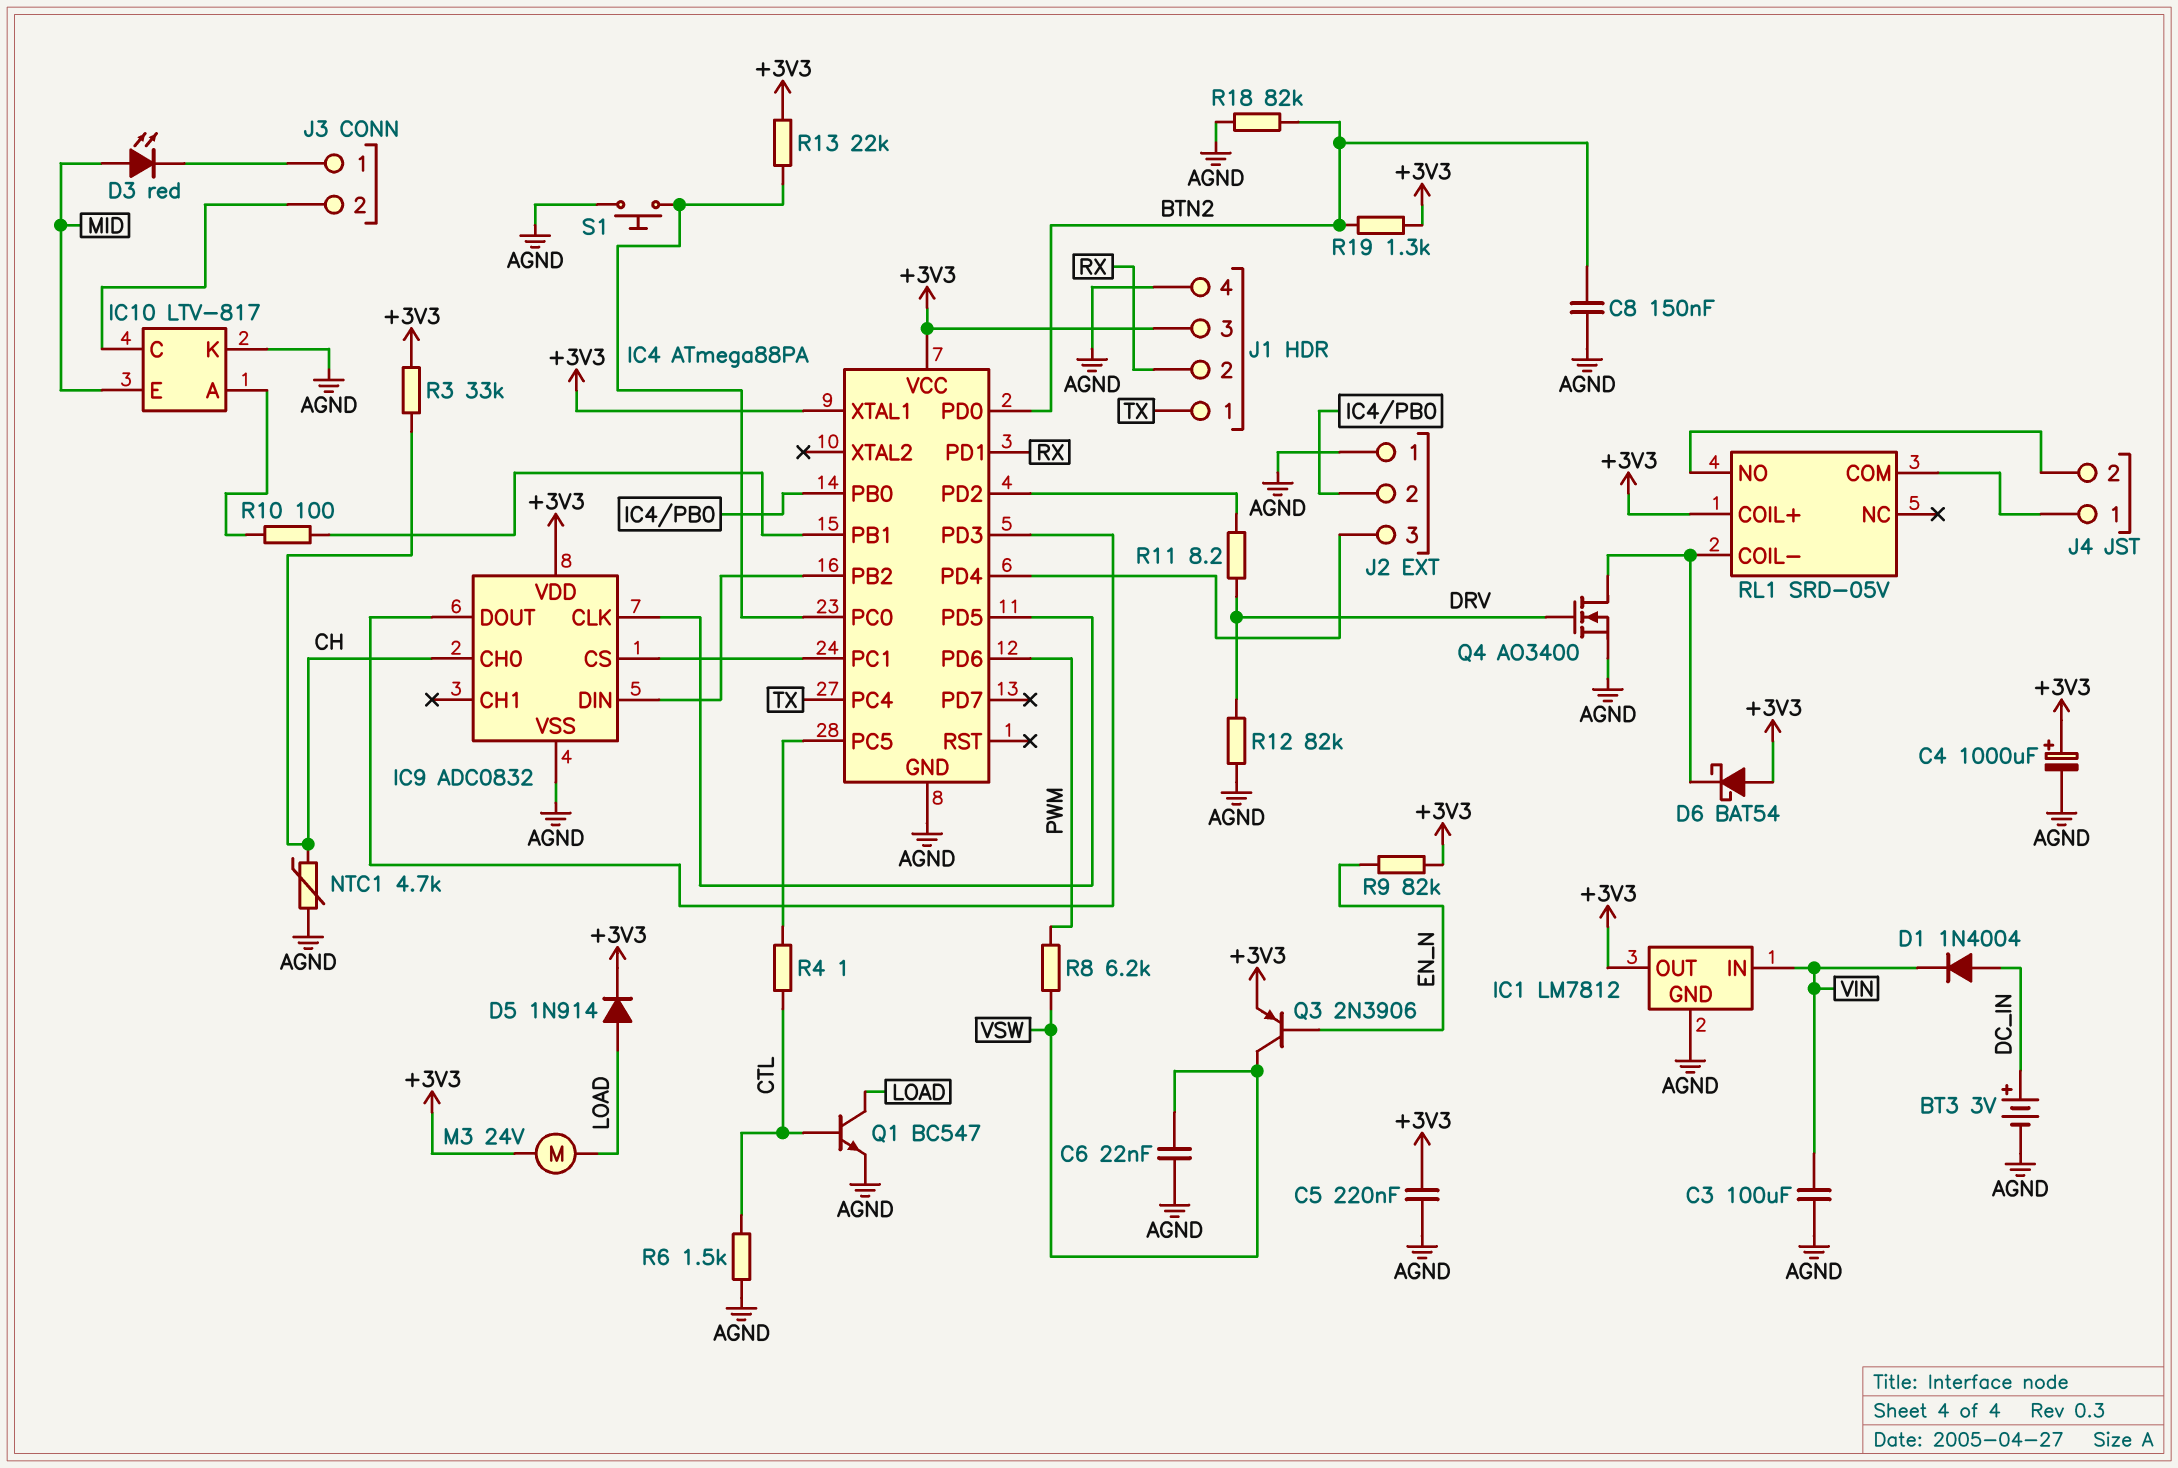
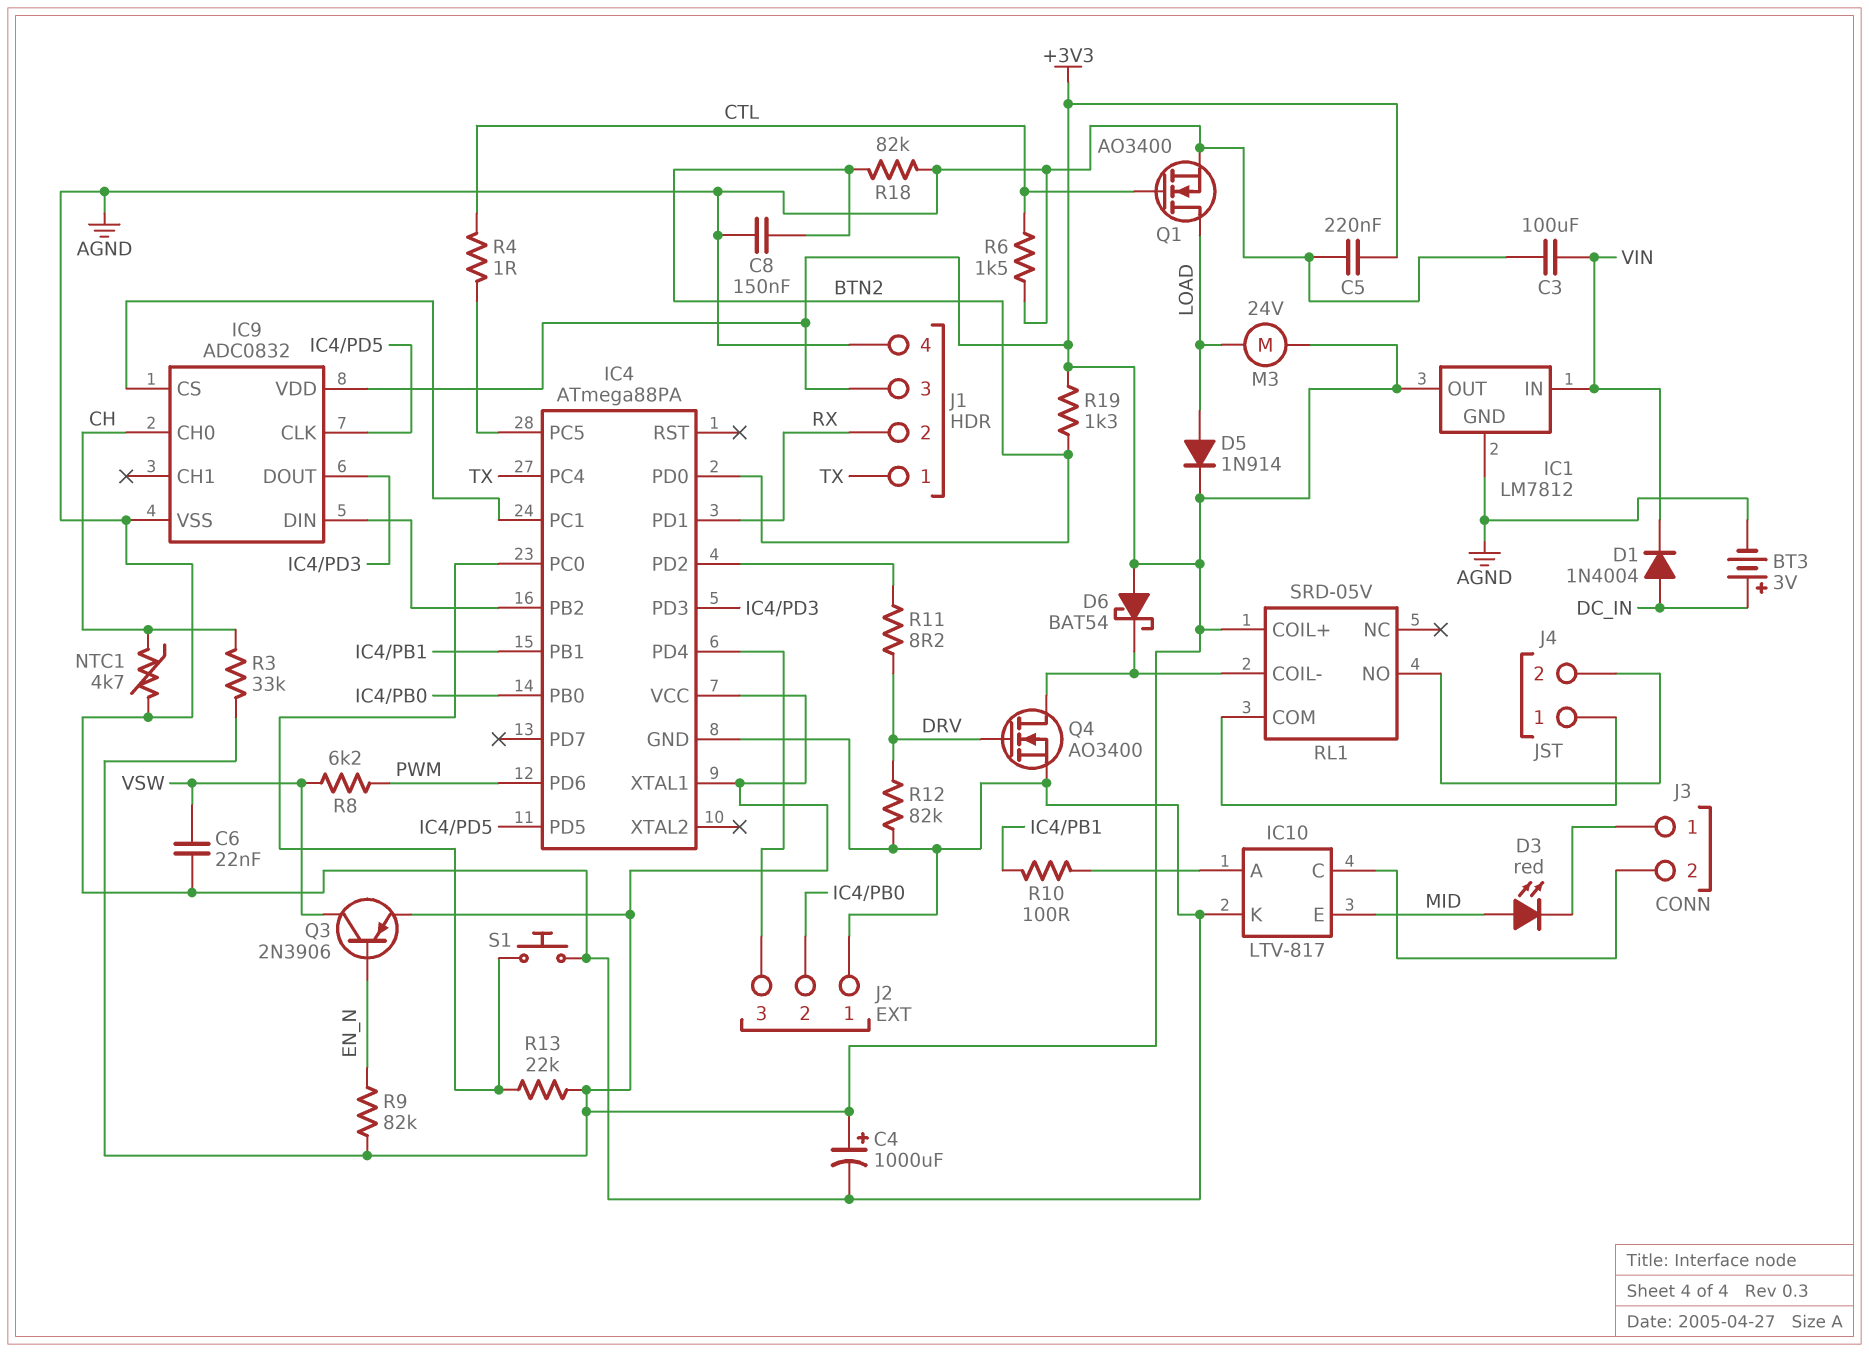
Q1: NPN BC547 (B CTL, C LOAD, E AGND) -> NMOS AO3400 (G CTL, D LOAD, S AGND)

